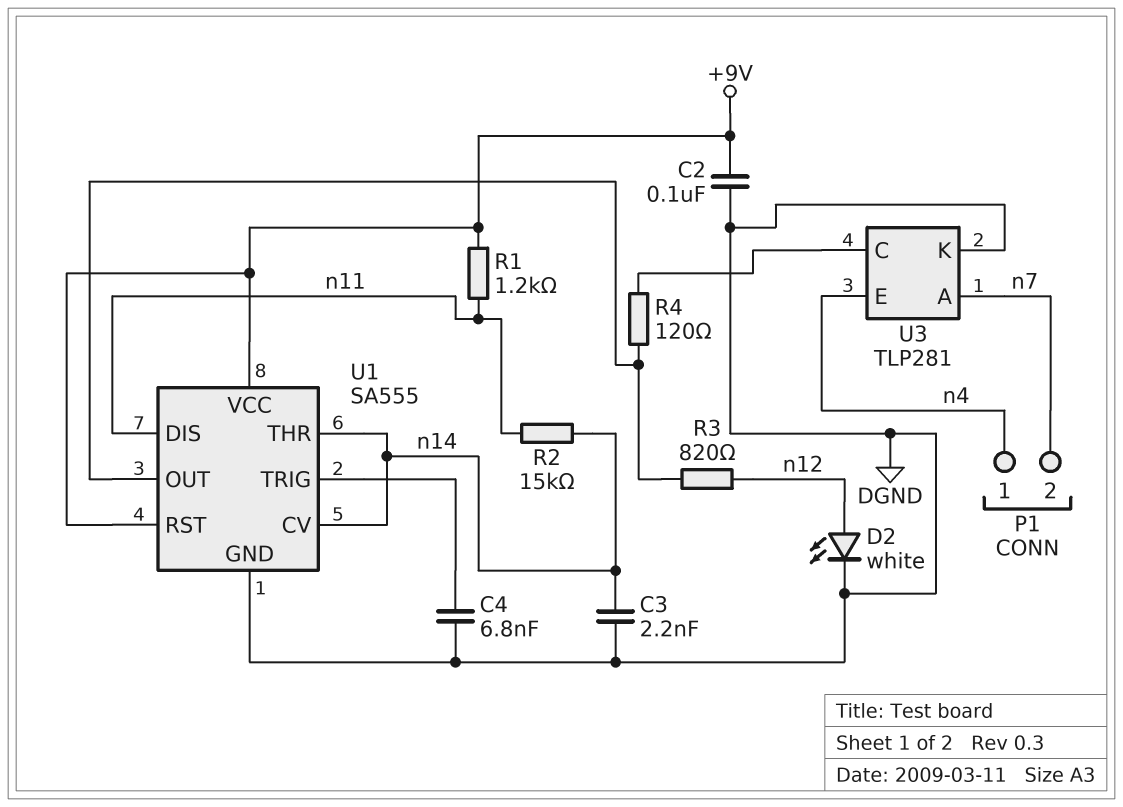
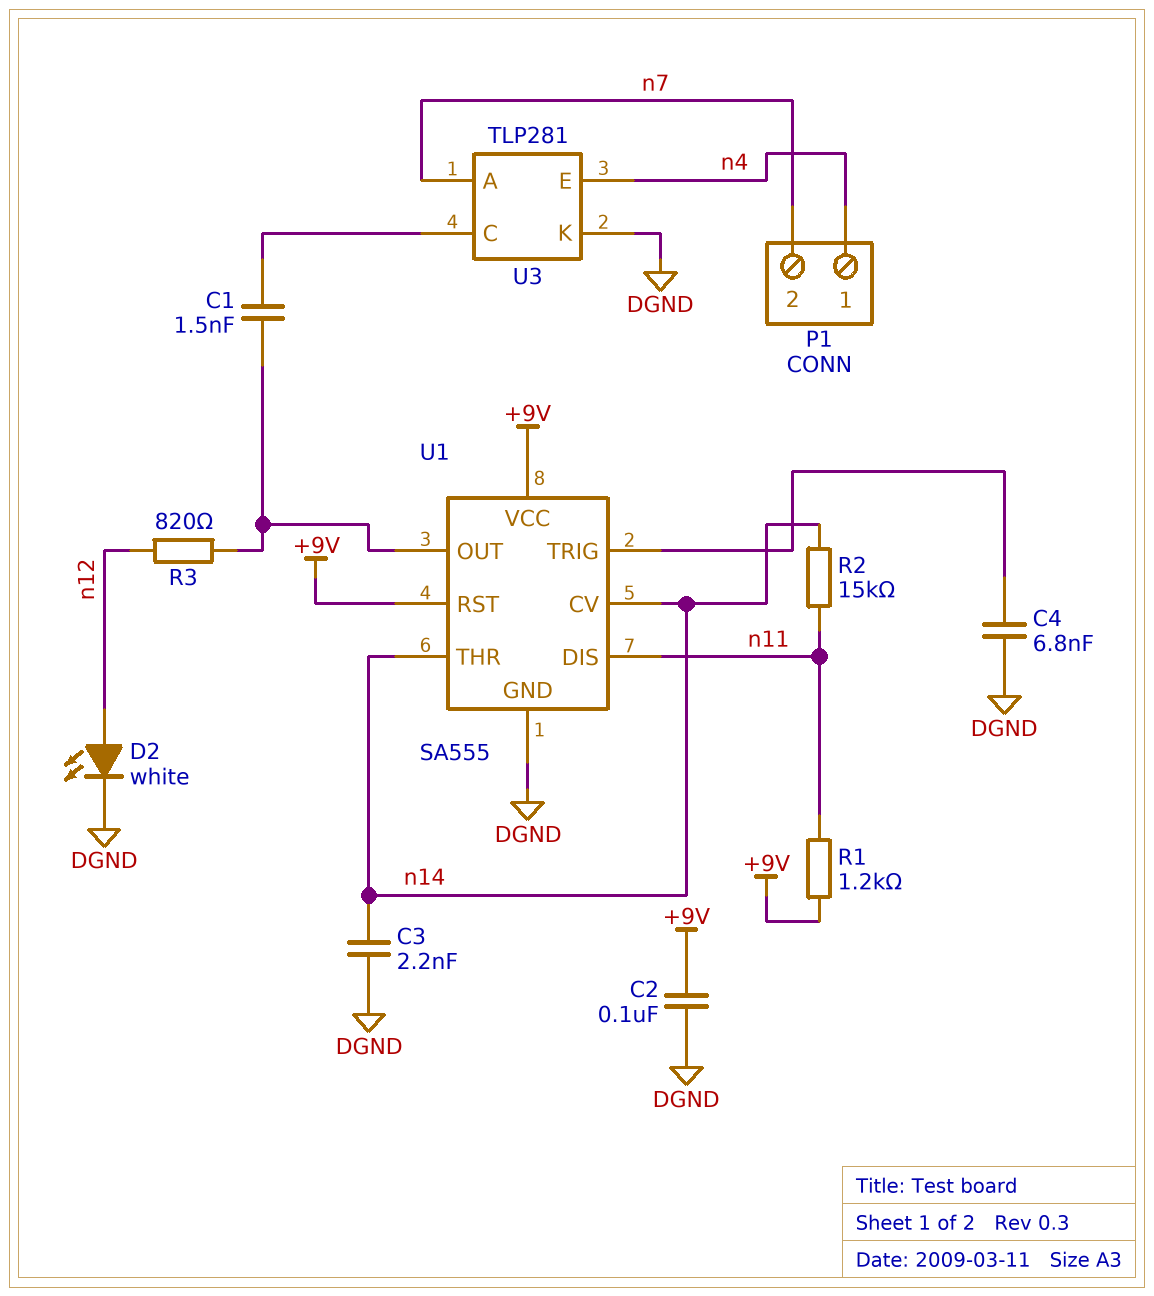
C1: none -> 1.5nF (U1/OUT, U3/C)
R4: 120 (U1/OUT, U3/C) -> none

